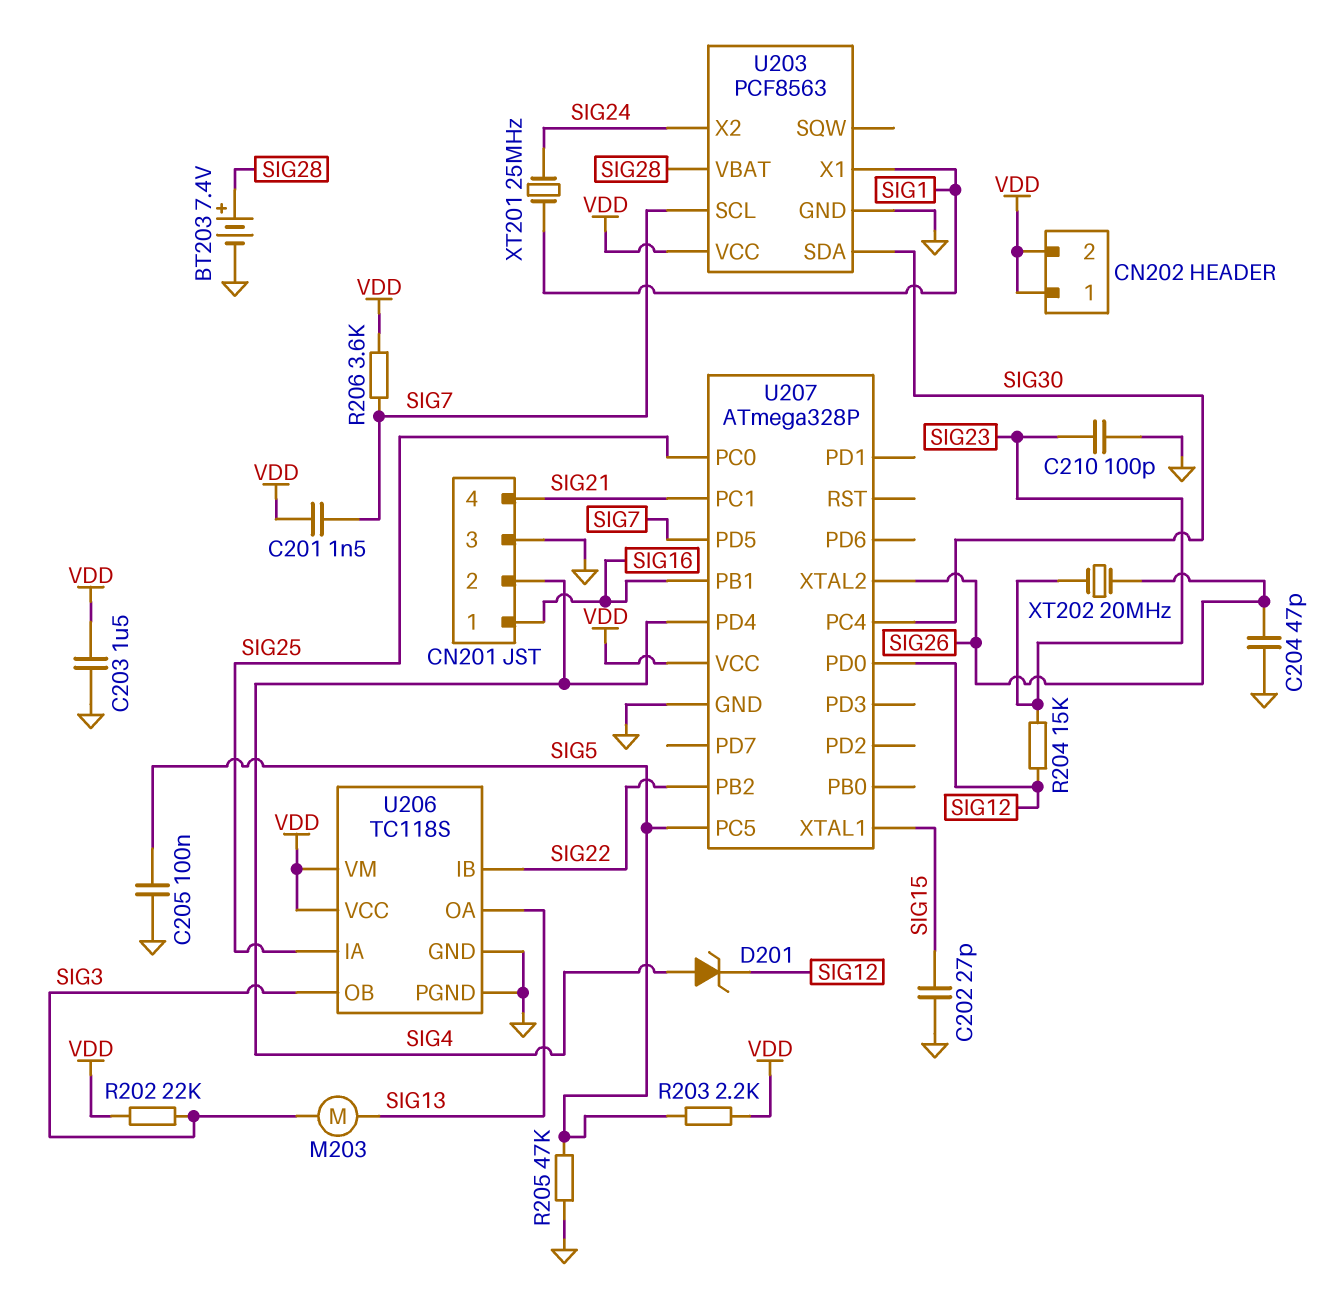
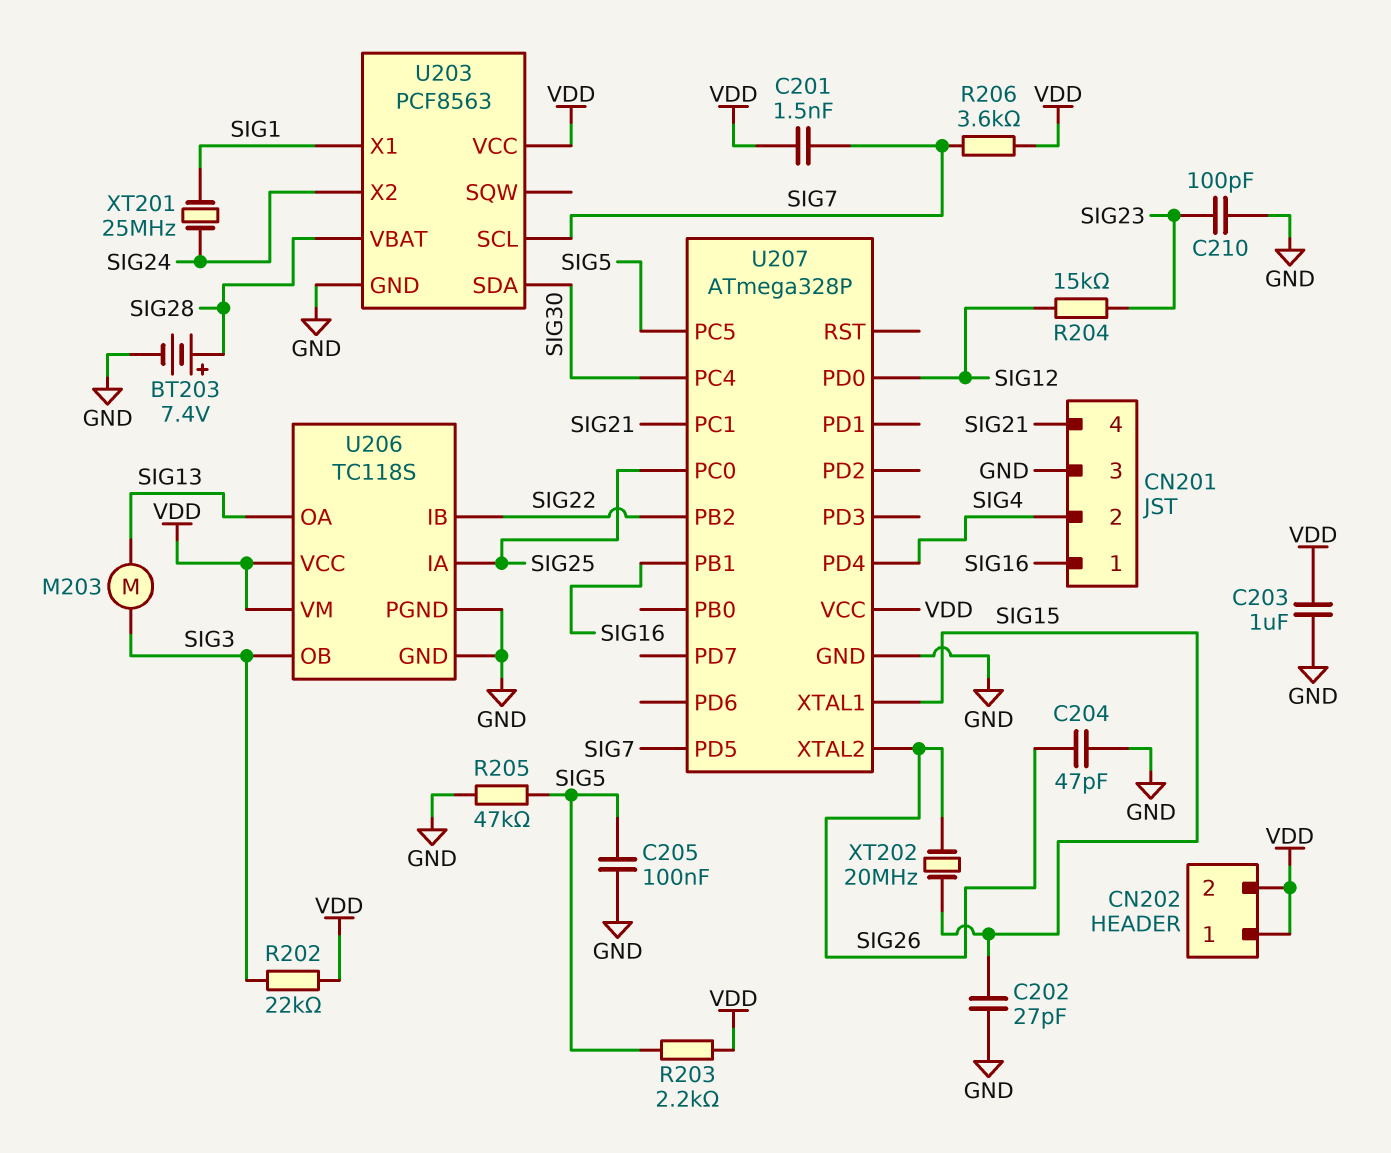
C203: 1.5uF (GND, VDD) -> 1uF (GND, VDD)
D201: zener (A SIG4, K SIG12) -> none
XT202: 20MHz (SIG23, SIG26) -> 20MHz (SIG15, SIG26)

